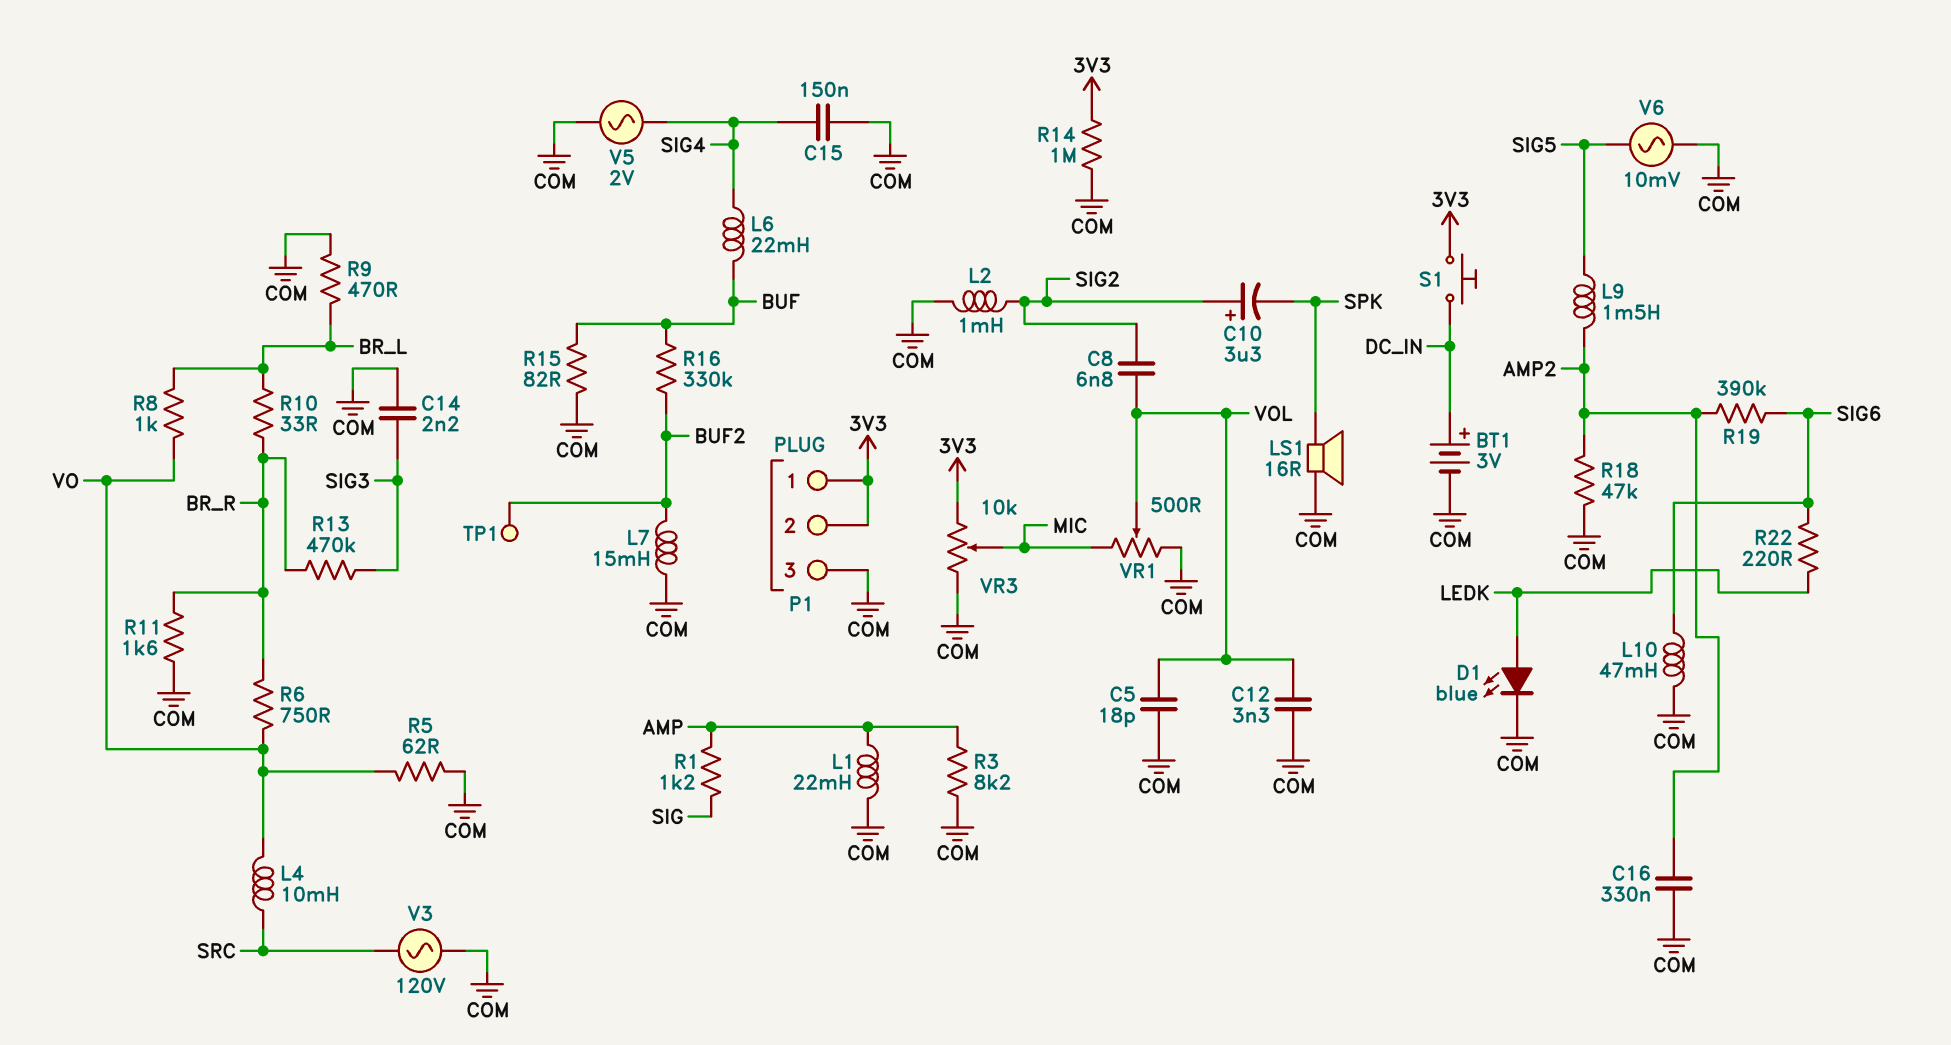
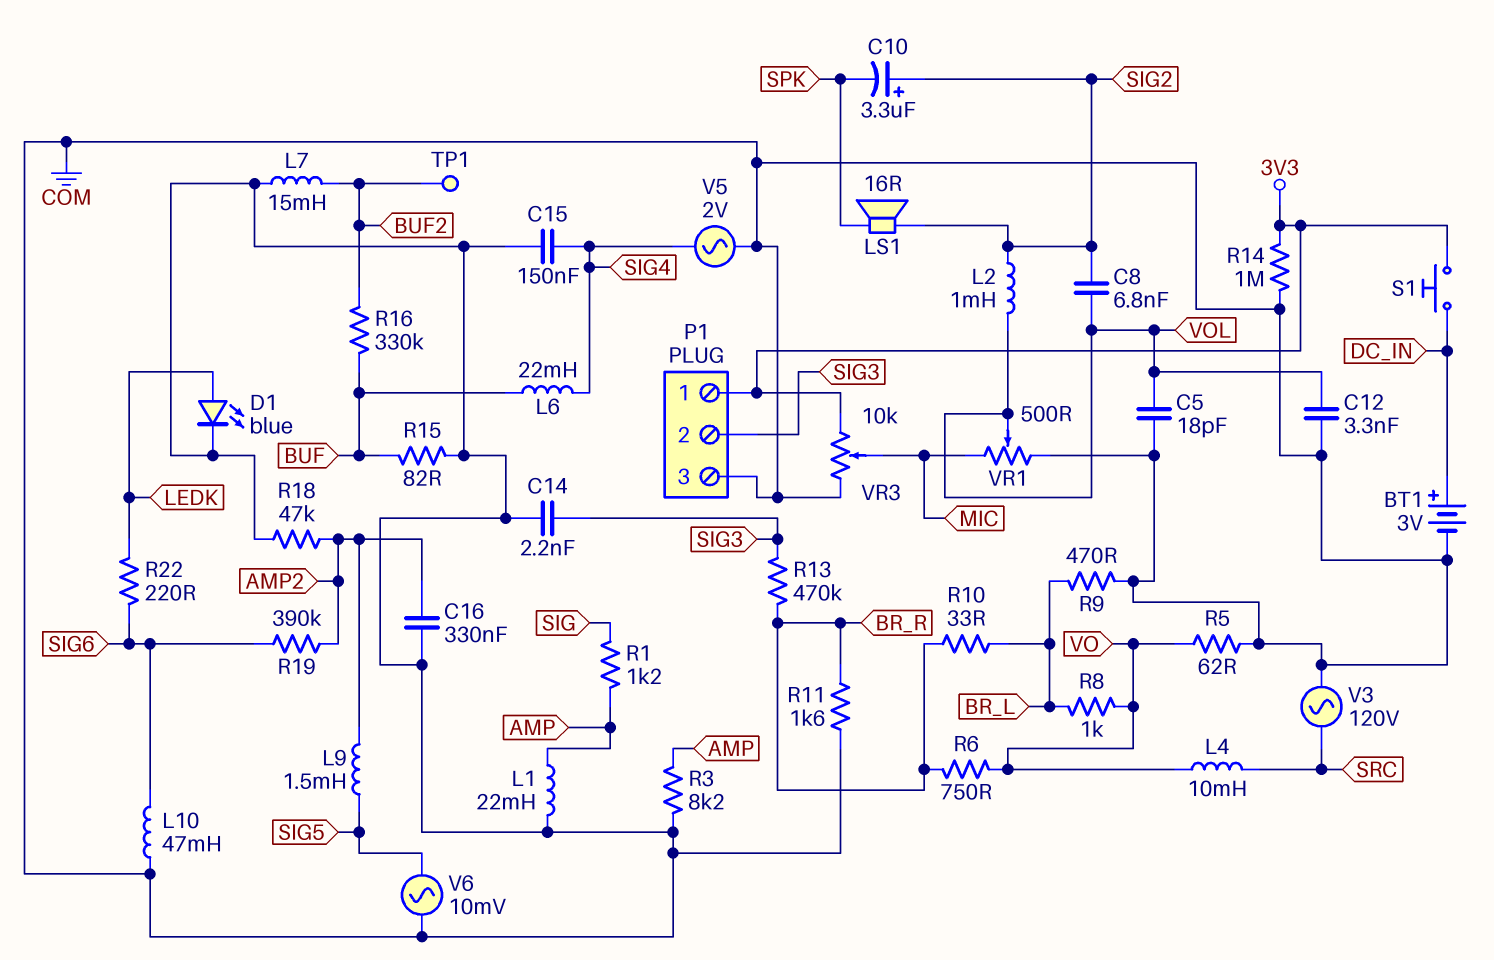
L2: 1mH (COM, SIG2) -> 1mH (SIG2, VOL)
LS1: speaker 16R (COM, SPK) -> speaker 16R (SIG2, SPK)
P1 pin 2: 3V3 -> SIG3

